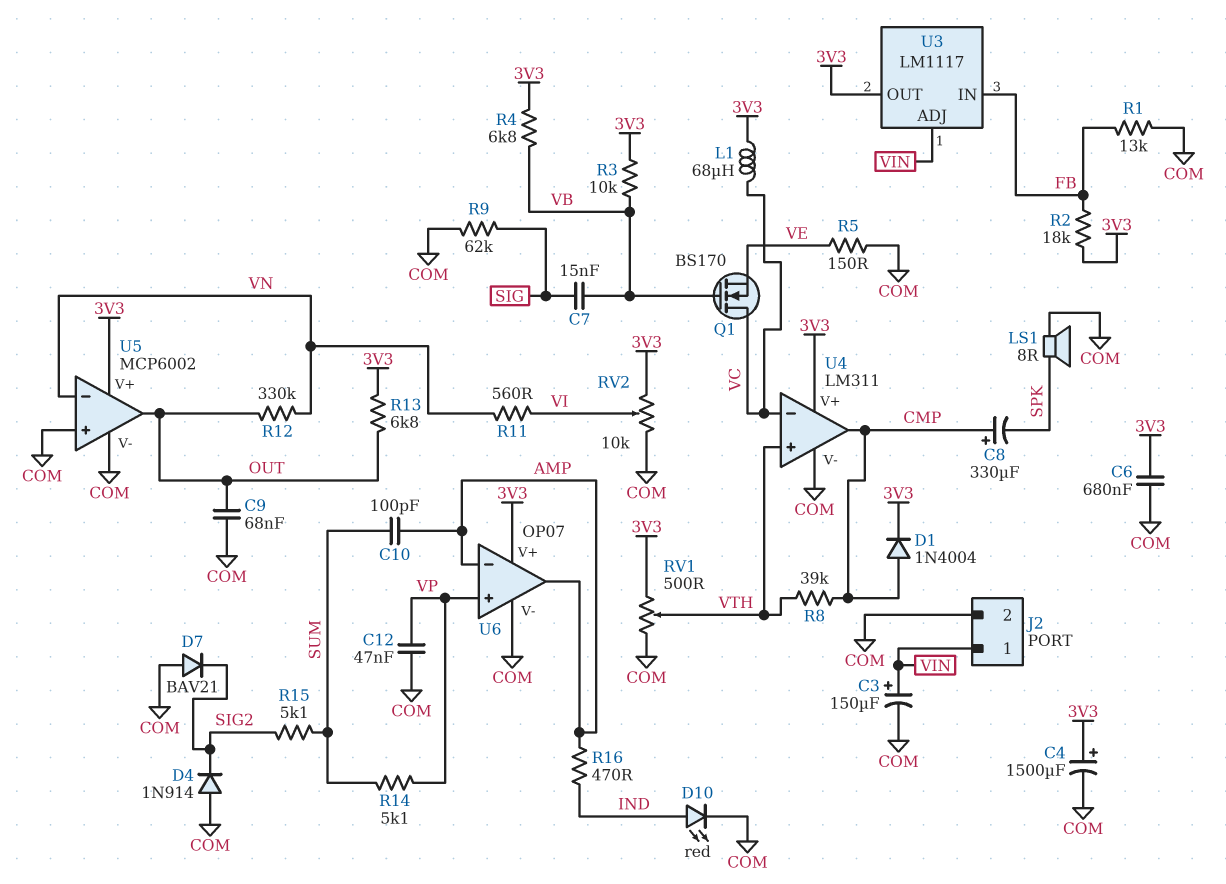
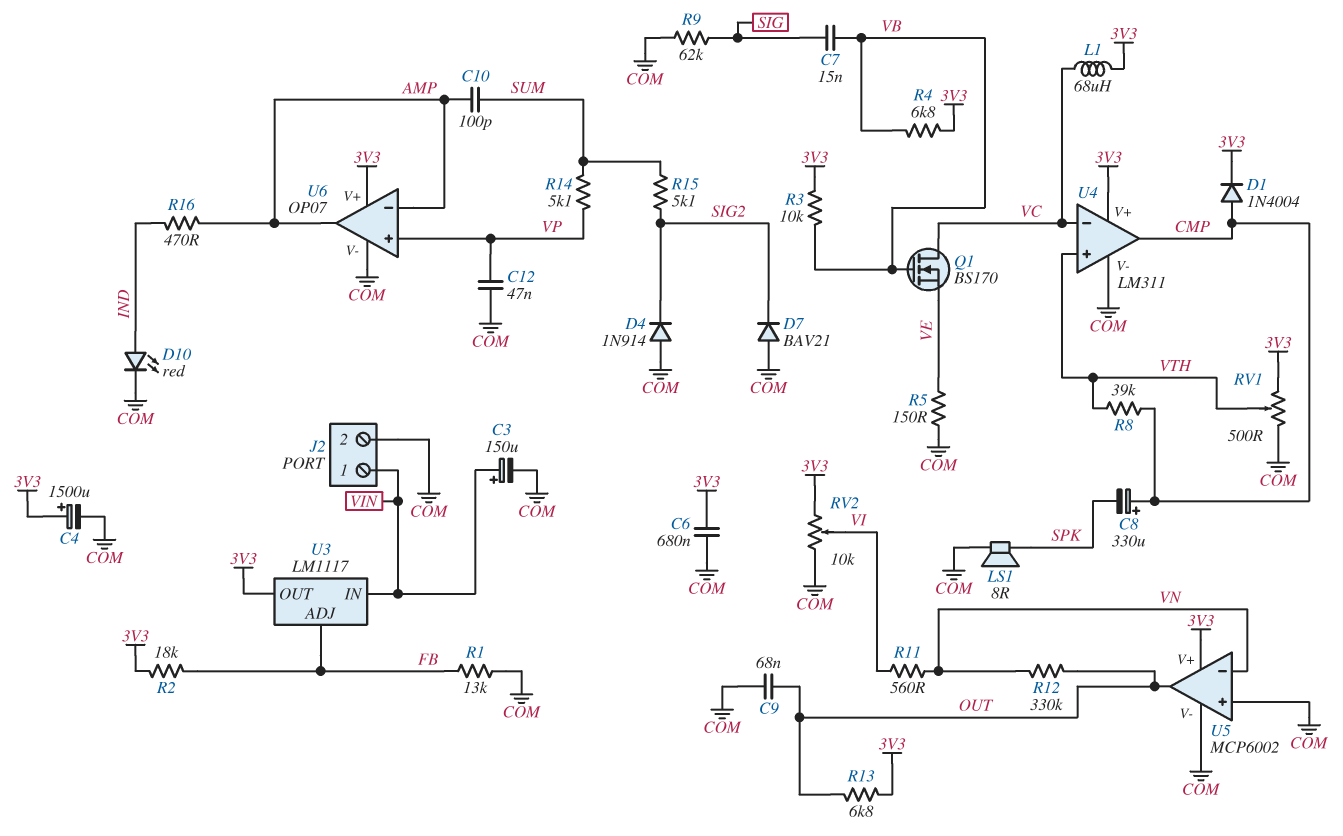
U3 pin ADJ: VIN -> FB
U3 pin IN: FB -> VIN

